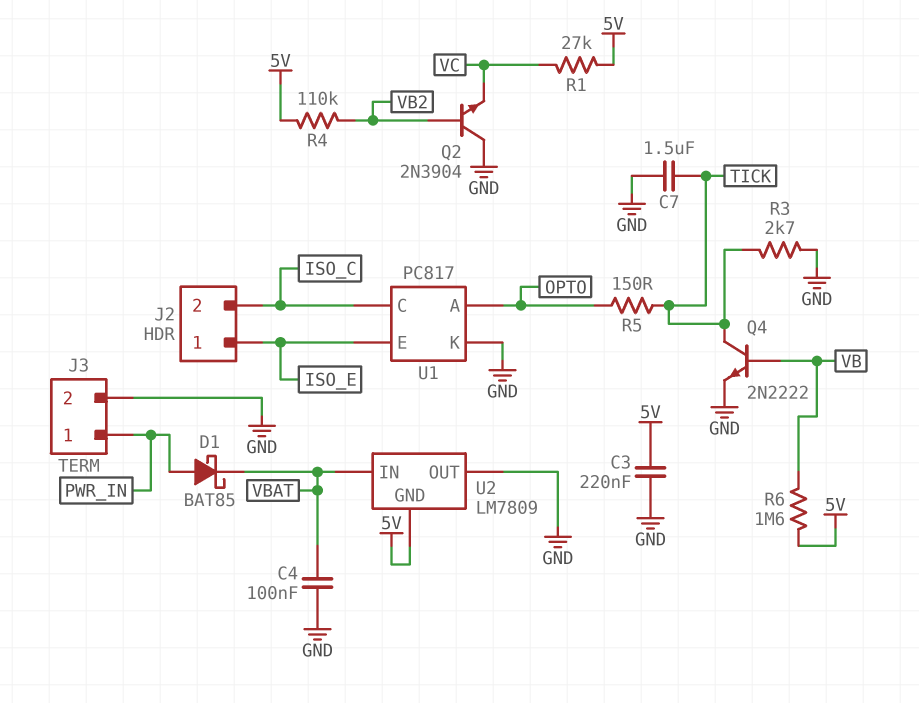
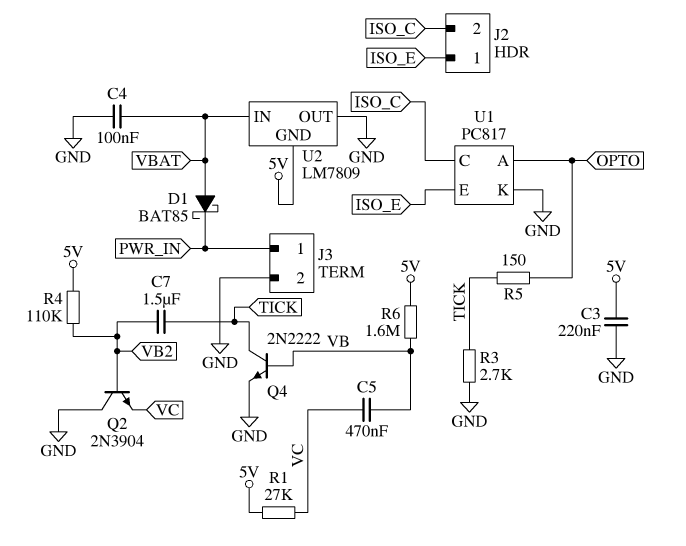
C5: none -> 470nF (VB, VC)
C7: 1.5uF (GND, TICK) -> 1.5uF (TICK, VB2)
D1: schottky BAT85 (A PWR_IN, K VBAT) -> schottky BAT85 (A VBAT, K PWR_IN)

